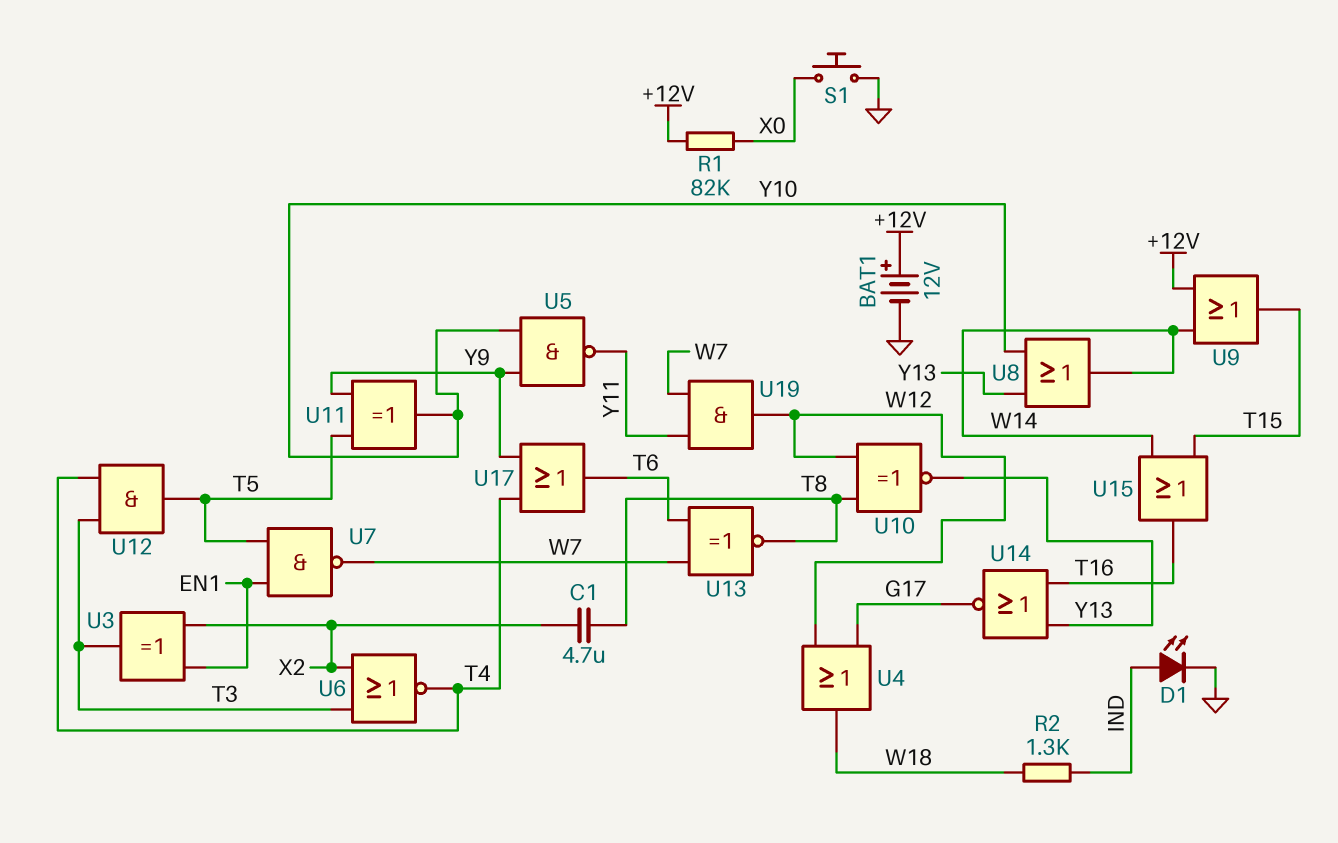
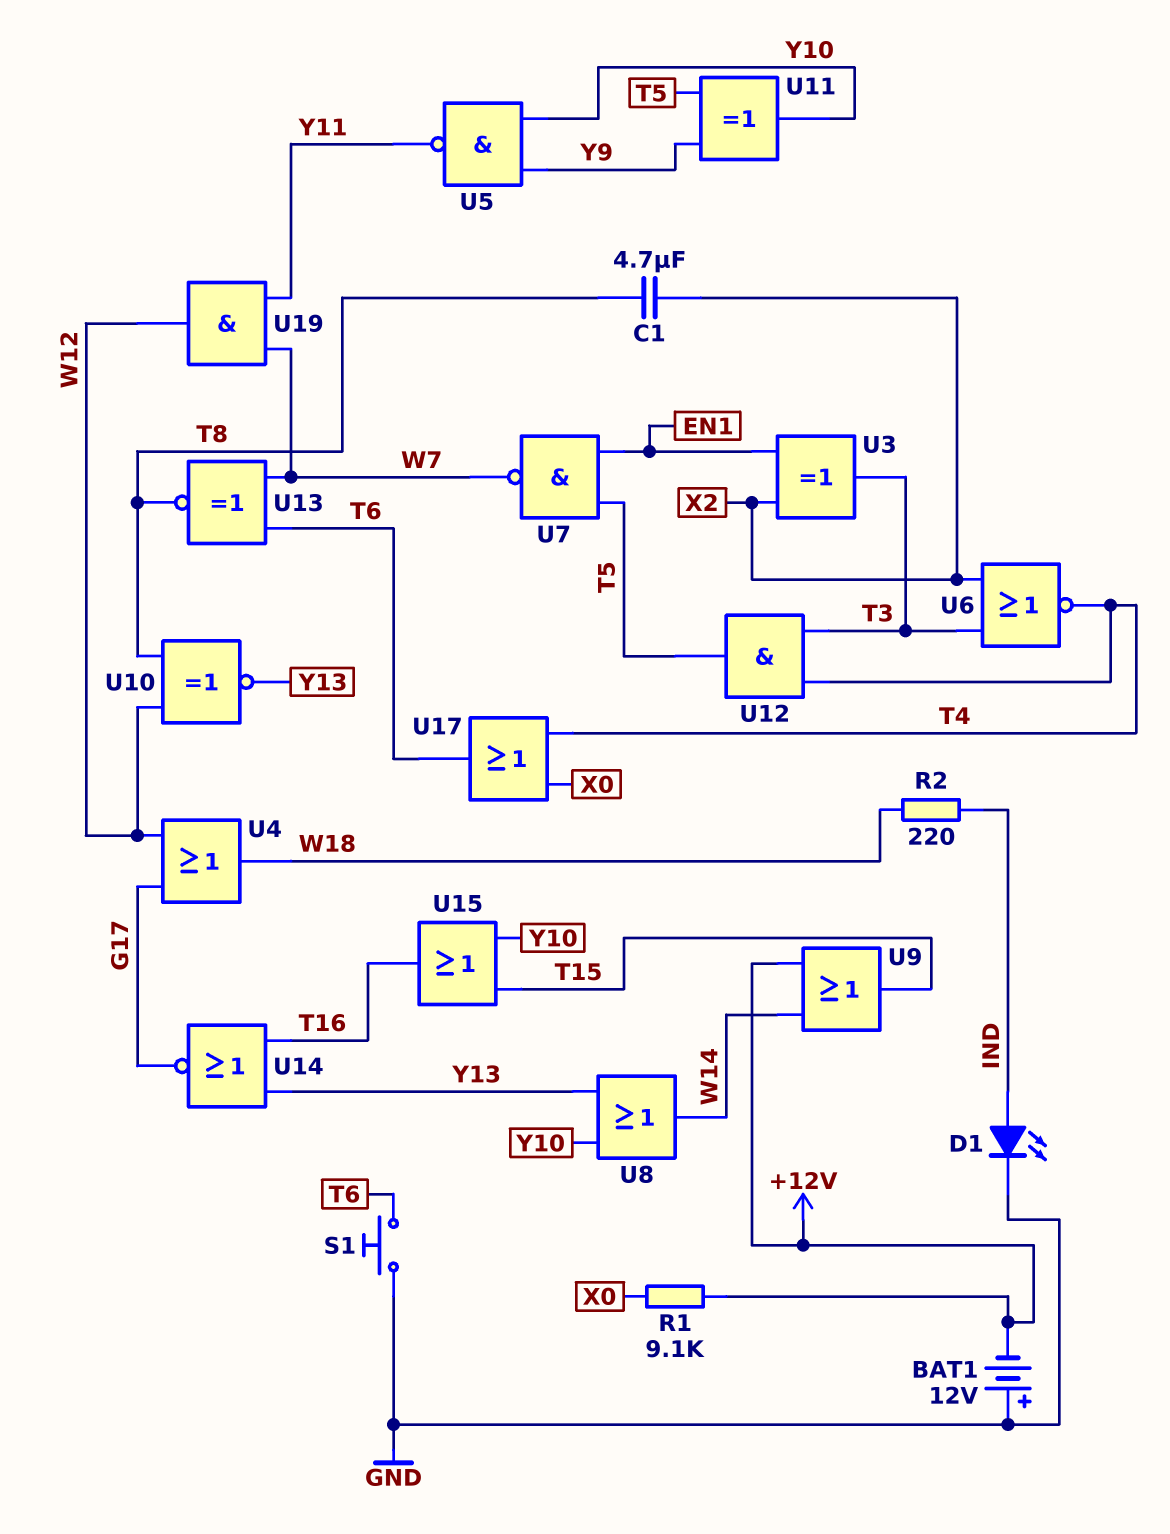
BAT1: 12V (plus +12V, minus GND) -> 12V (plus GND, minus +12V)
R1: 82k (+12V, X0) -> 9.1k (+12V, X0)
R2: 1.3k (IND, W18) -> 220 (IND, W18)
S1: button (GND, X0) -> button (GND, T6)
U15: OR (in T15, in W14, out T16) -> OR (in T15, in Y10, out T16)
U17: OR (in T4, in Y9, out T6) -> OR (in T4, in X0, out T6)

